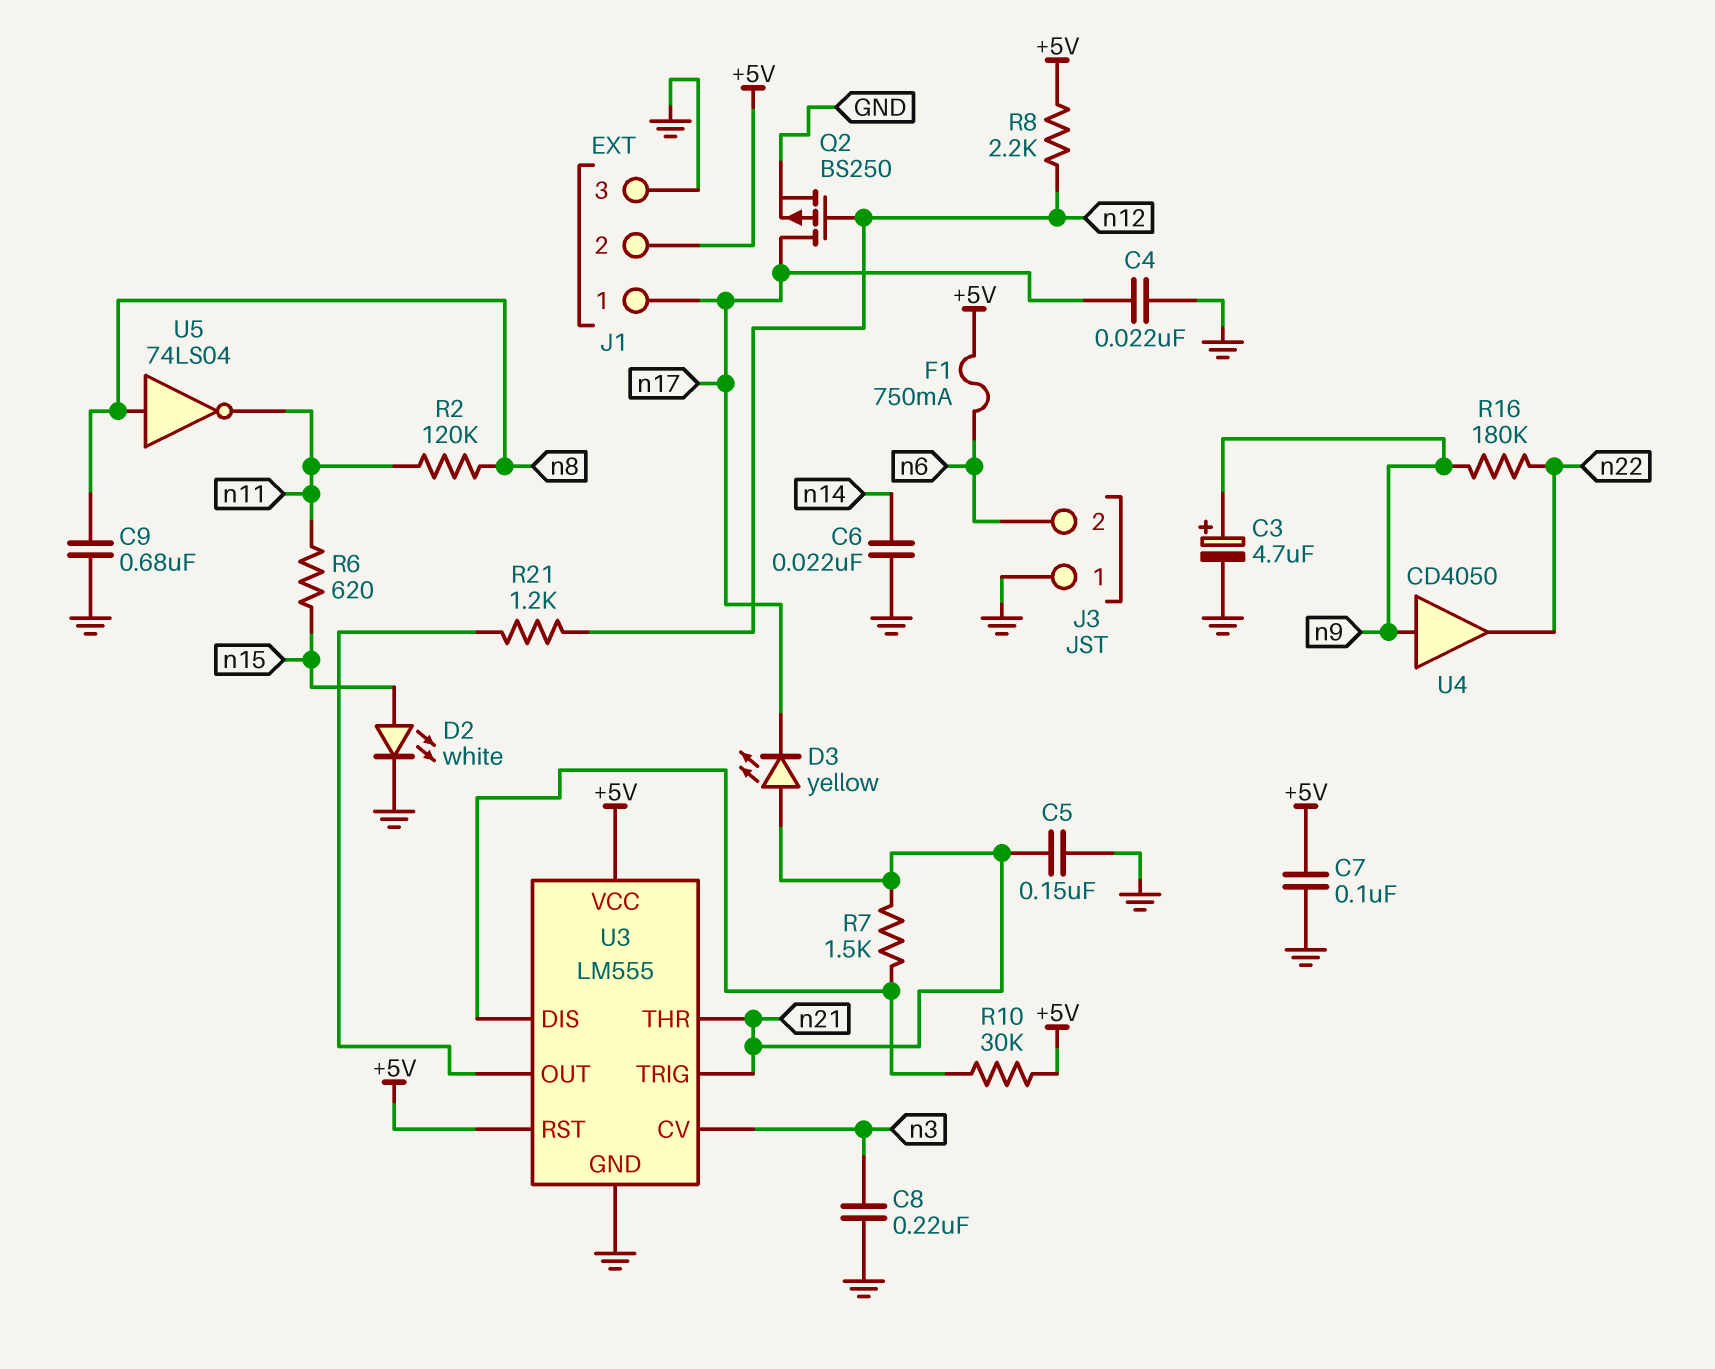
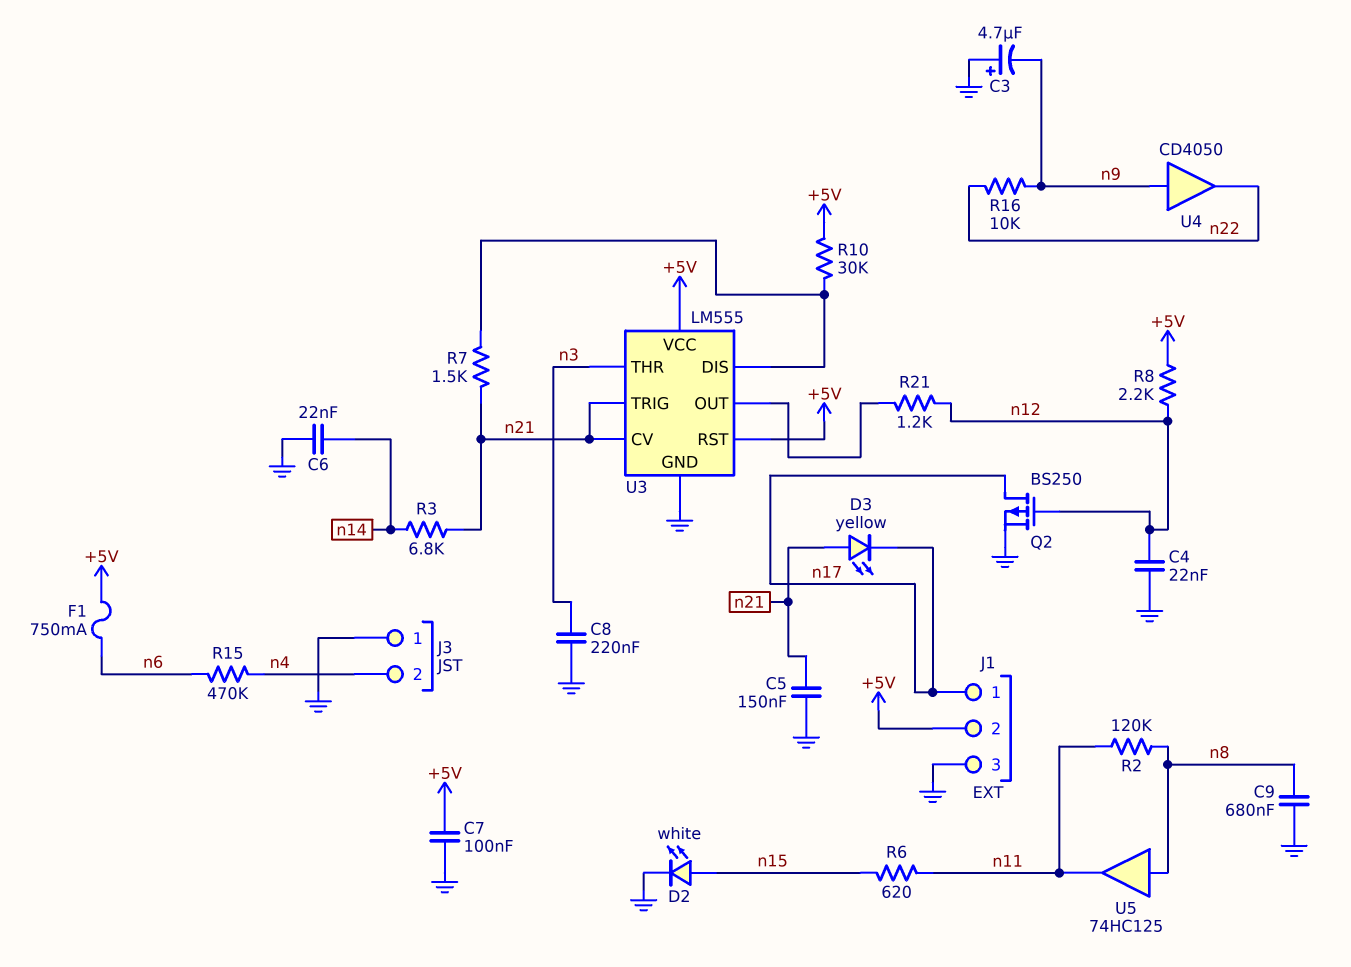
C3: 4.7uF (plus n9, minus GND) -> 4.7uF (plus GND, minus n9)
C4: 22nF (GND, n17) -> 22nF (GND, n12)
J3 pin 2: n6 -> n4
R3: none -> 6.8k (n14, n21)
R15: none -> 470k (n4, n6)
R16: 180k (n9, n22) -> 10k (n9, n22)
U3 pin CV: n3 -> n21
U3 pin THR: n21 -> n3
U5: NOT 74LS04 (in n8, out n11) -> buffer 74HC125 (in n8, out n11)

